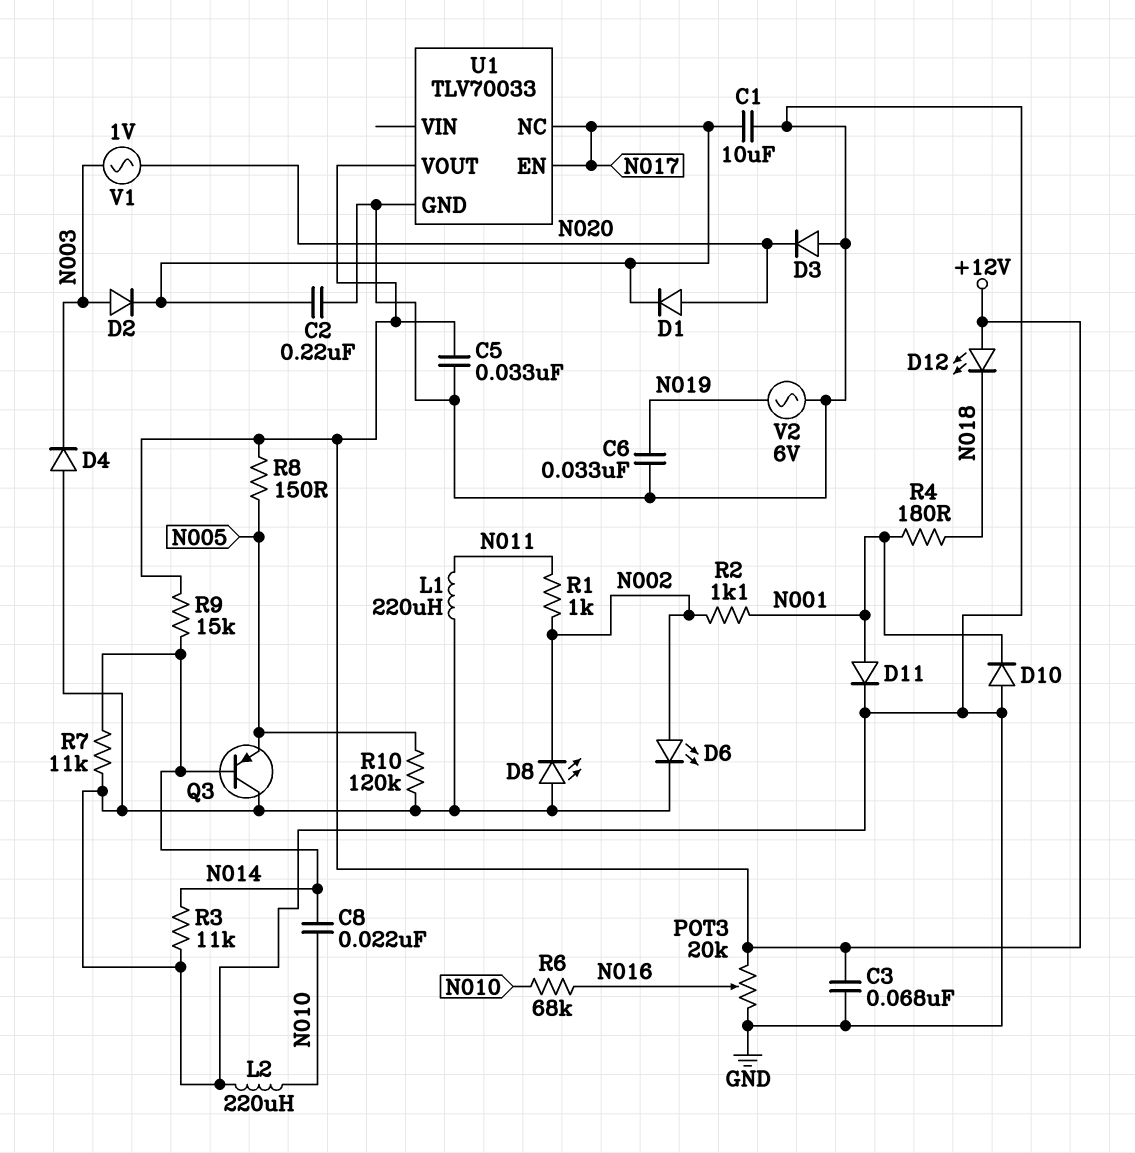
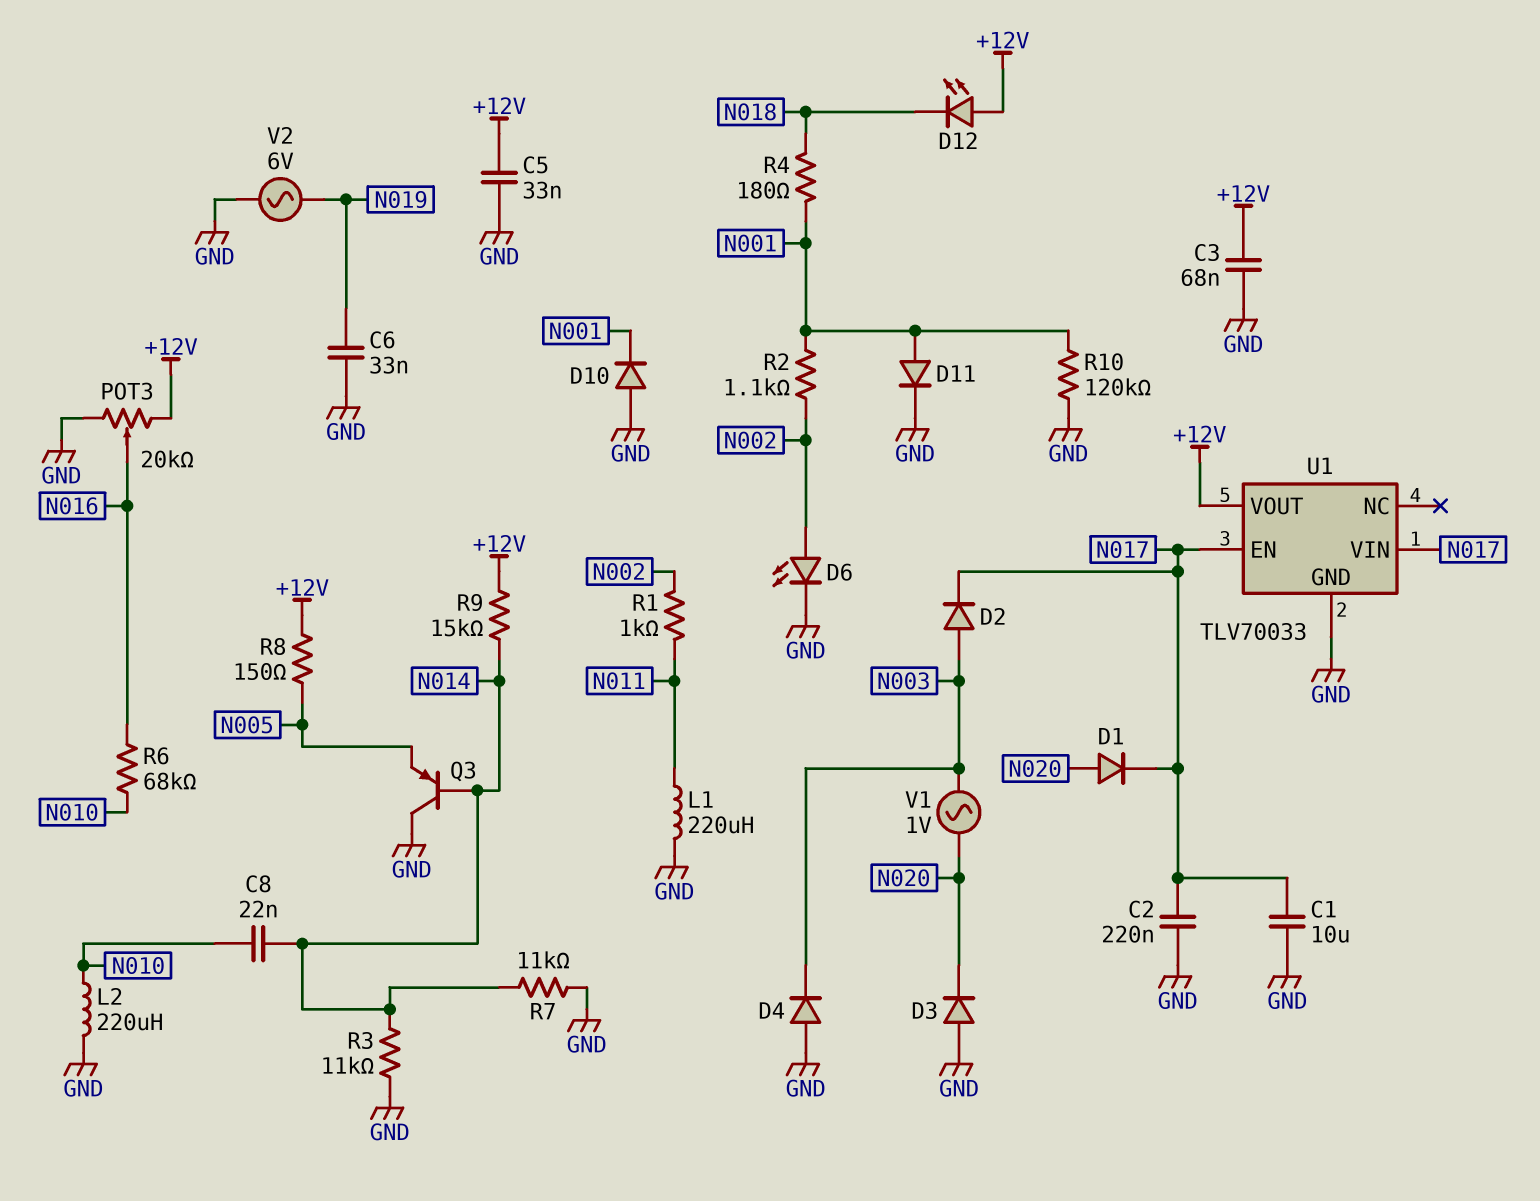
D8: LED (A GND, K N002) -> none
R10: 120k (GND, N005) -> 120k (GND, N001)
U1 pin NC: N017 -> none
U1 pin VIN: none -> N017

